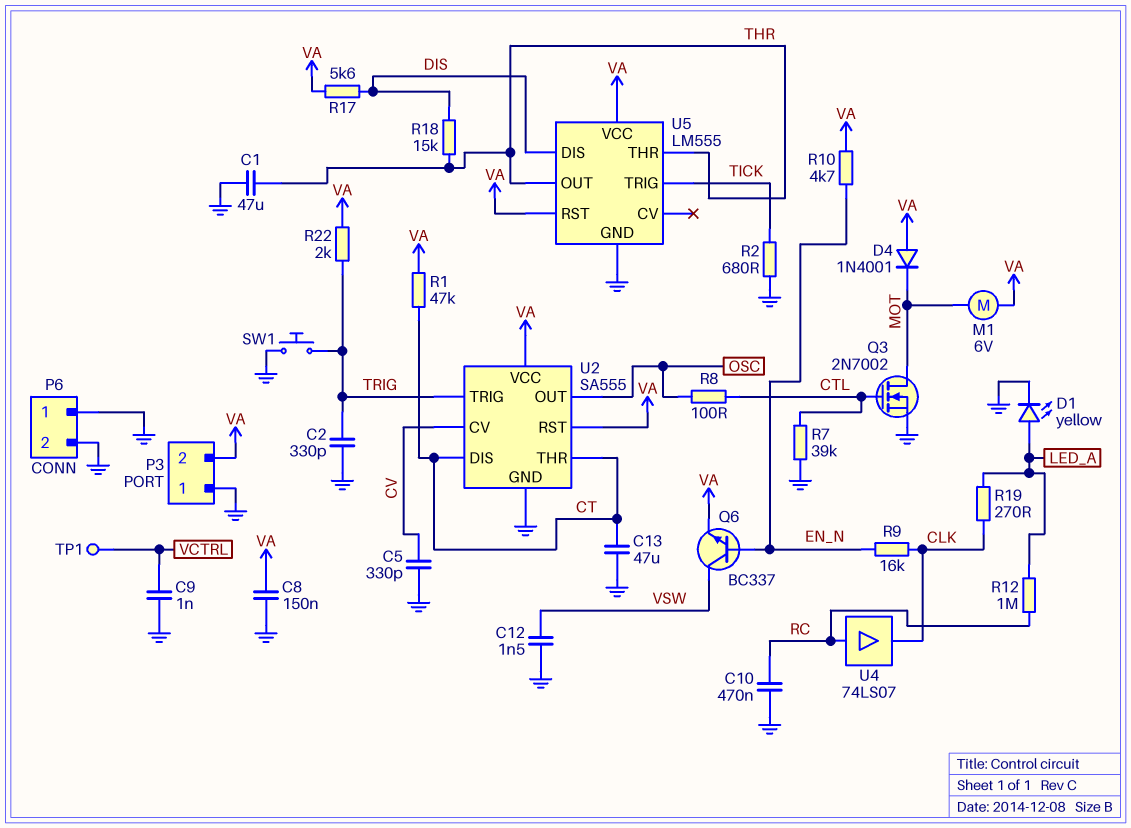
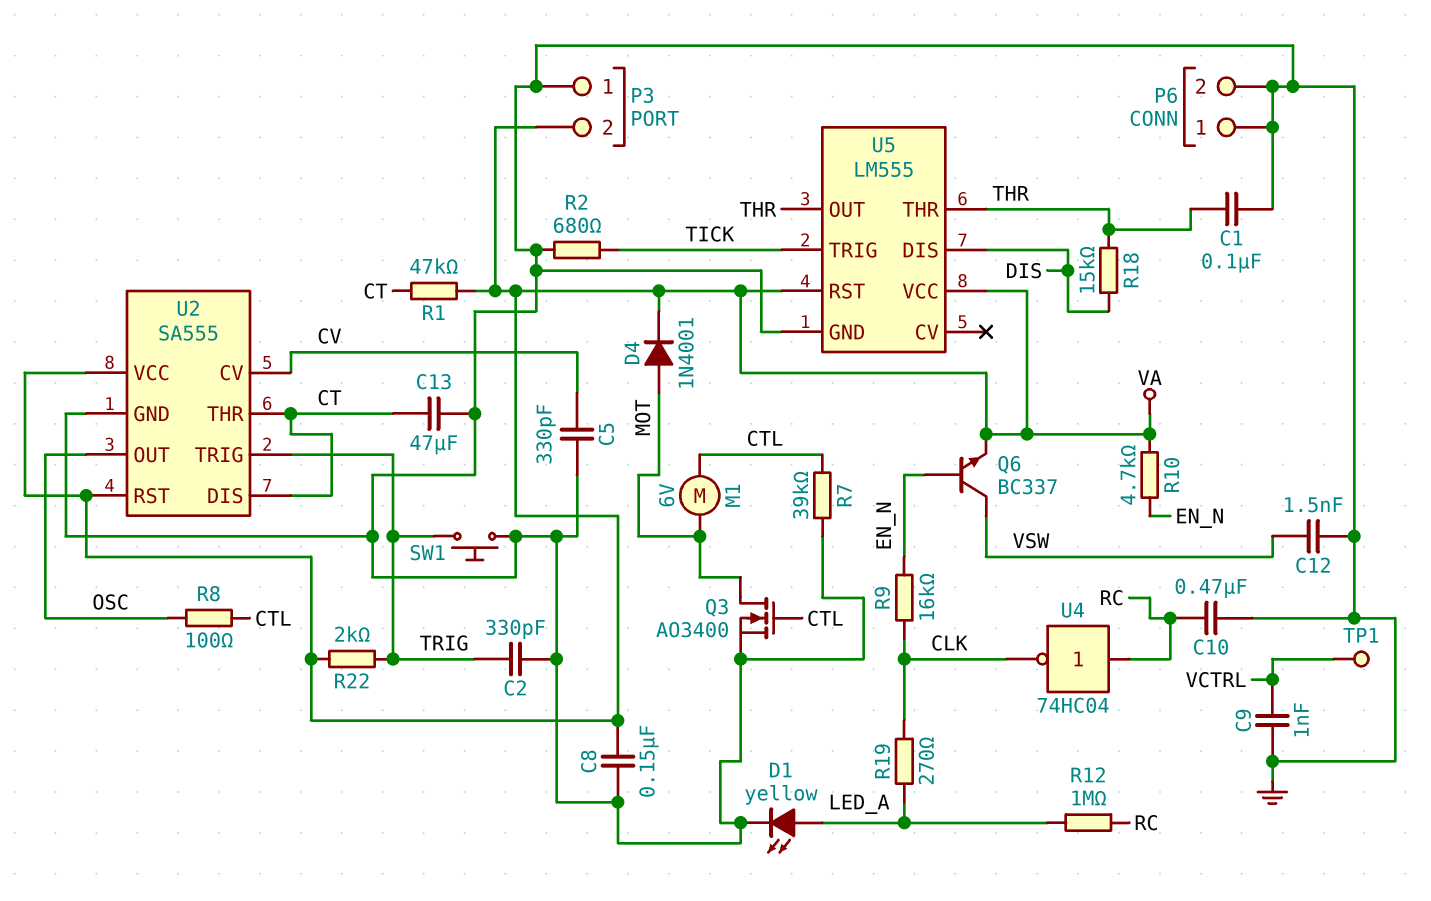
C1: 47uF (GND, THR) -> 100nF (GND, THR)
D4: diode 1N4001 (A VA, K MOT) -> diode 1N4001 (A MOT, K VA)
M1: motor 6V (MOT, VA) -> motor 6V (CTL, MOT)
Q3: NMOS 2N7002 (G CTL, D MOT, S GND) -> NMOS AO3400 (G CTL, D MOT, S GND)
R17: 5.6k (DIS, VA) -> none
U4: buffer 74LS07 (in RC, out CLK) -> NOT 74HC04 (in RC, out CLK)

